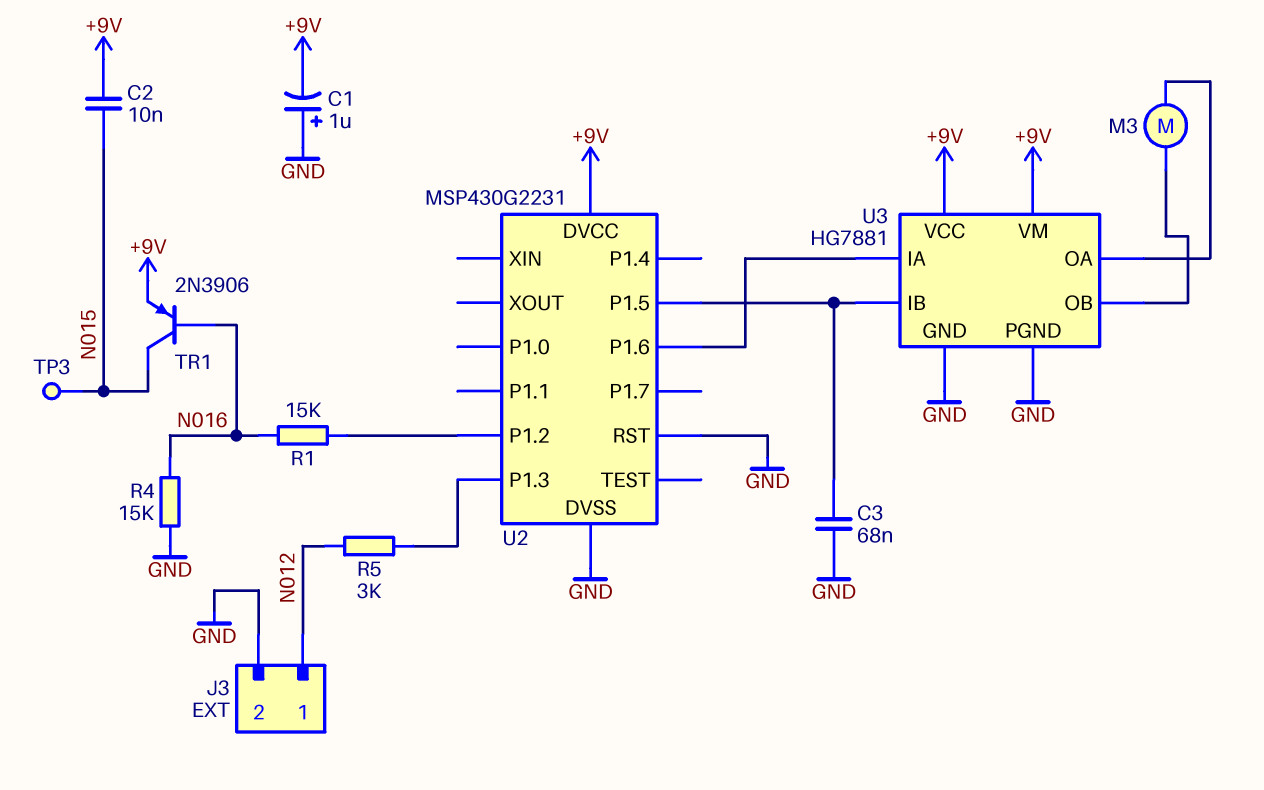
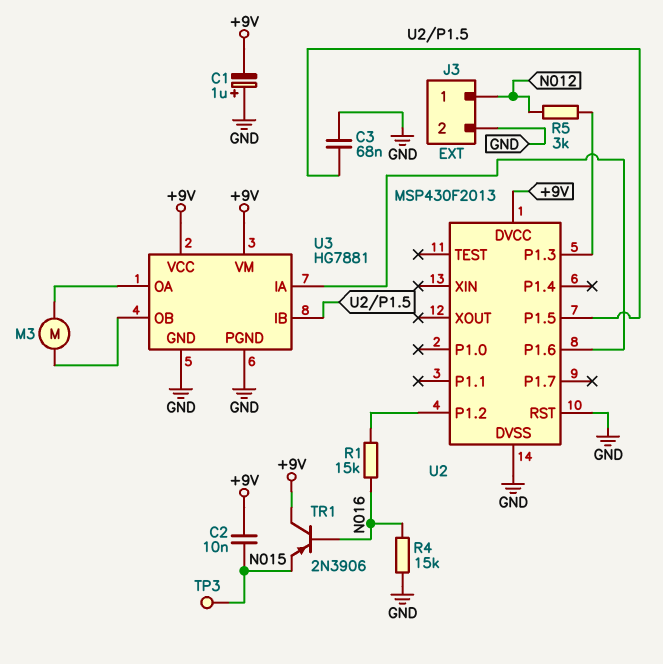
TR1: PNP 2N3906 (B N016, C N015, E +9V) -> PNP 2N3906 (B N016, C +9V, E N015)
U2: MSP430G2231 -> MSP430F2013

